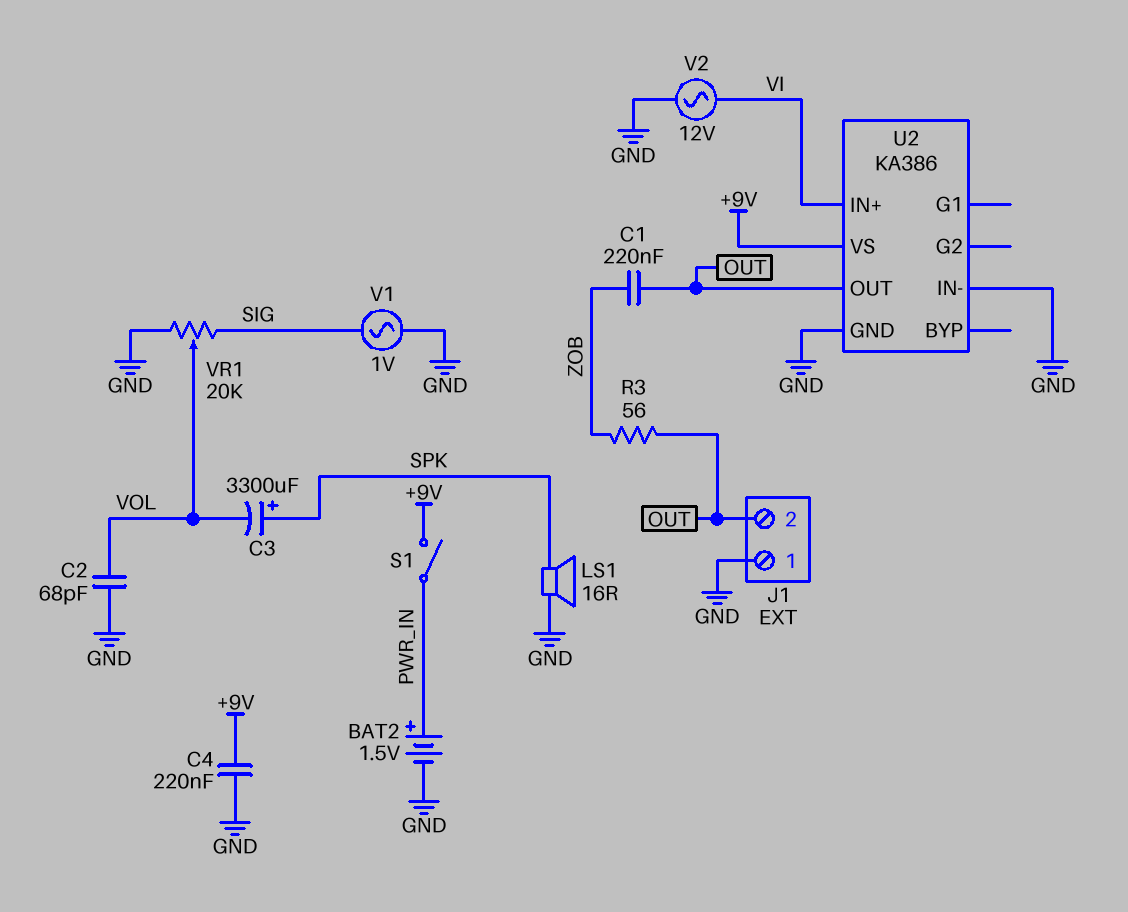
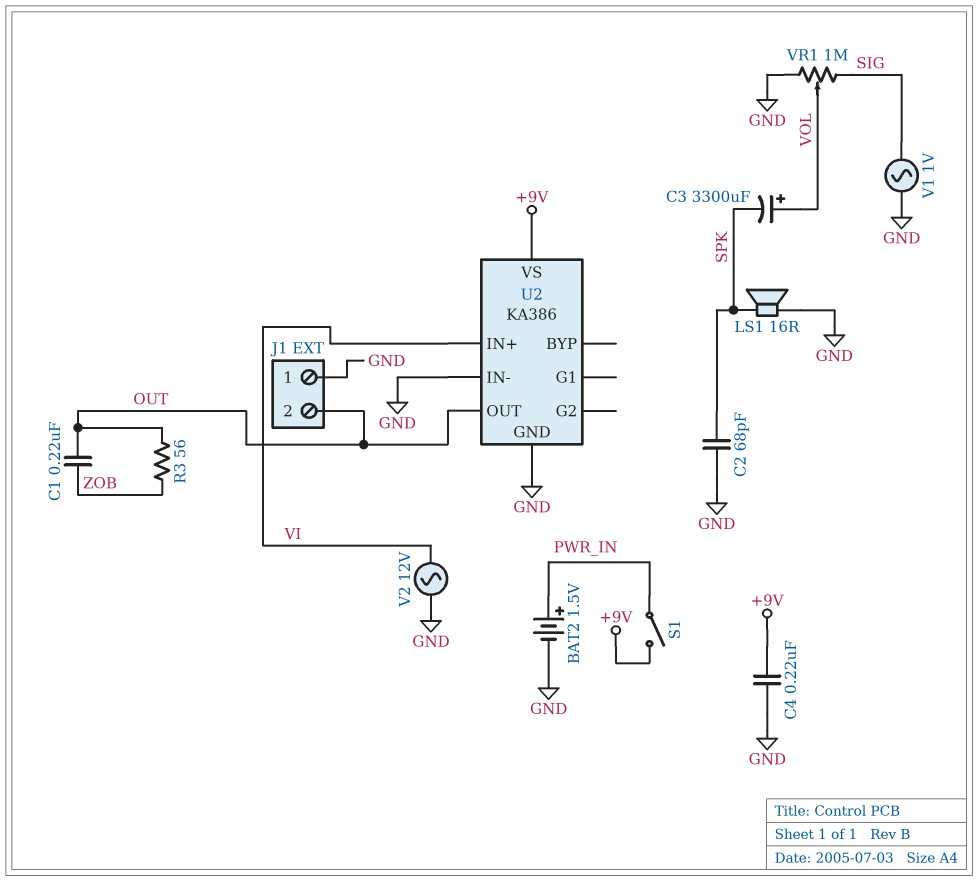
C2: 68pF (GND, VOL) -> 68pF (GND, SPK)
C3: 3300uF (plus SPK, minus VOL) -> 3300uF (plus VOL, minus SPK)
VR1: 20k (GND, SIG, wiper VOL) -> 1M (GND, SIG, wiper VOL)

